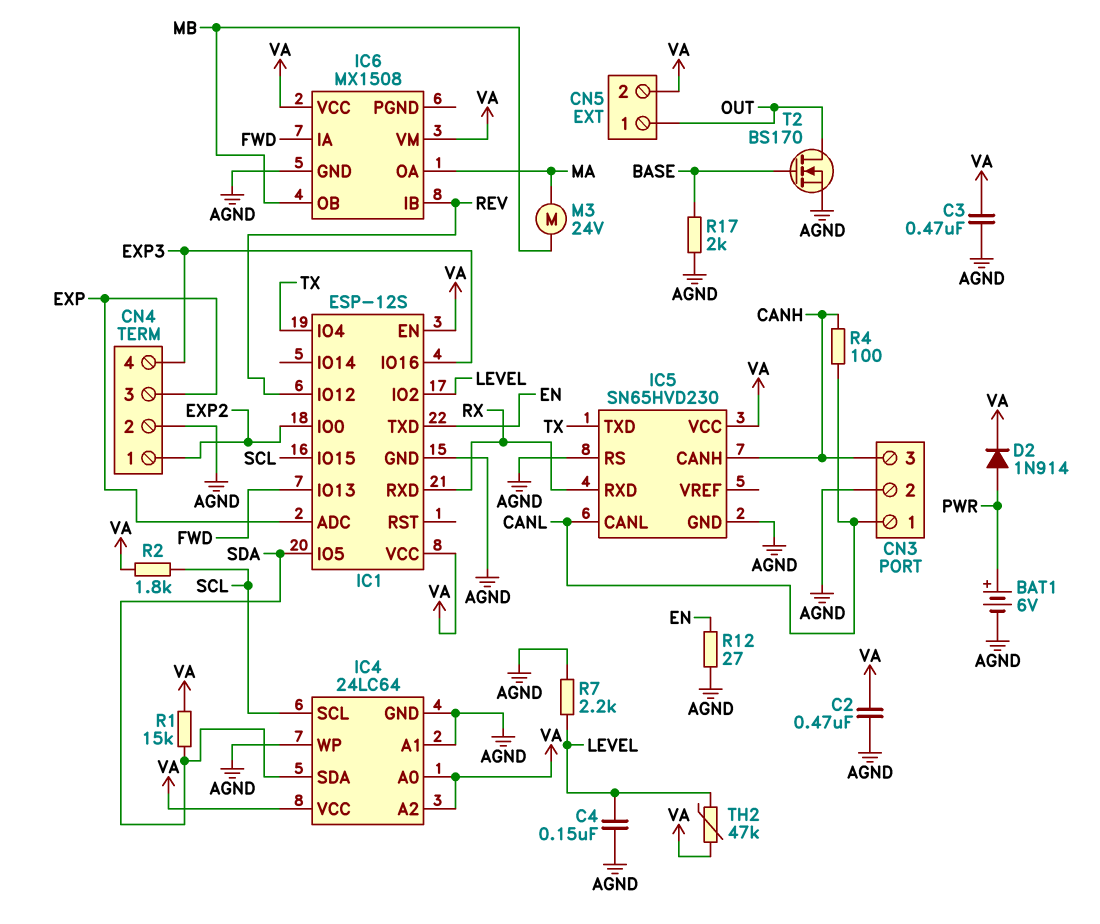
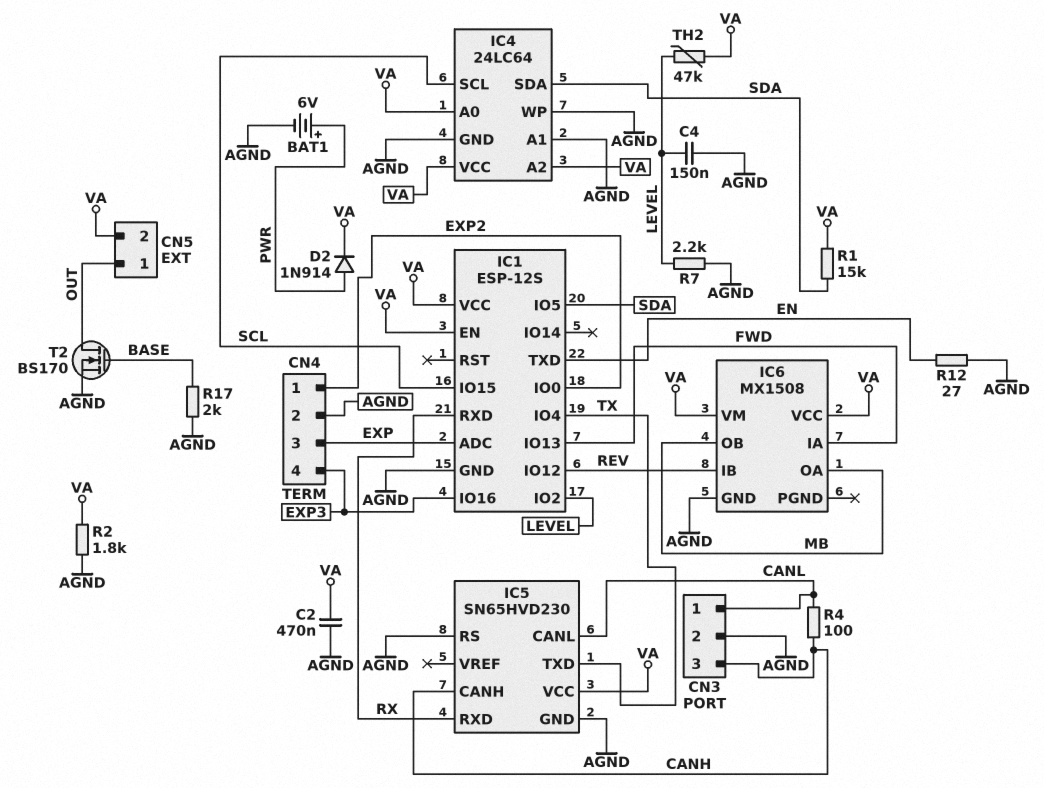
C3: 470nF (AGND, VA) -> none
IC6 pin OA: MA -> MB
M3: motor 24V (MA, MB) -> none
R2: 1.8k (SCL, VA) -> 1.8k (AGND, VA)

